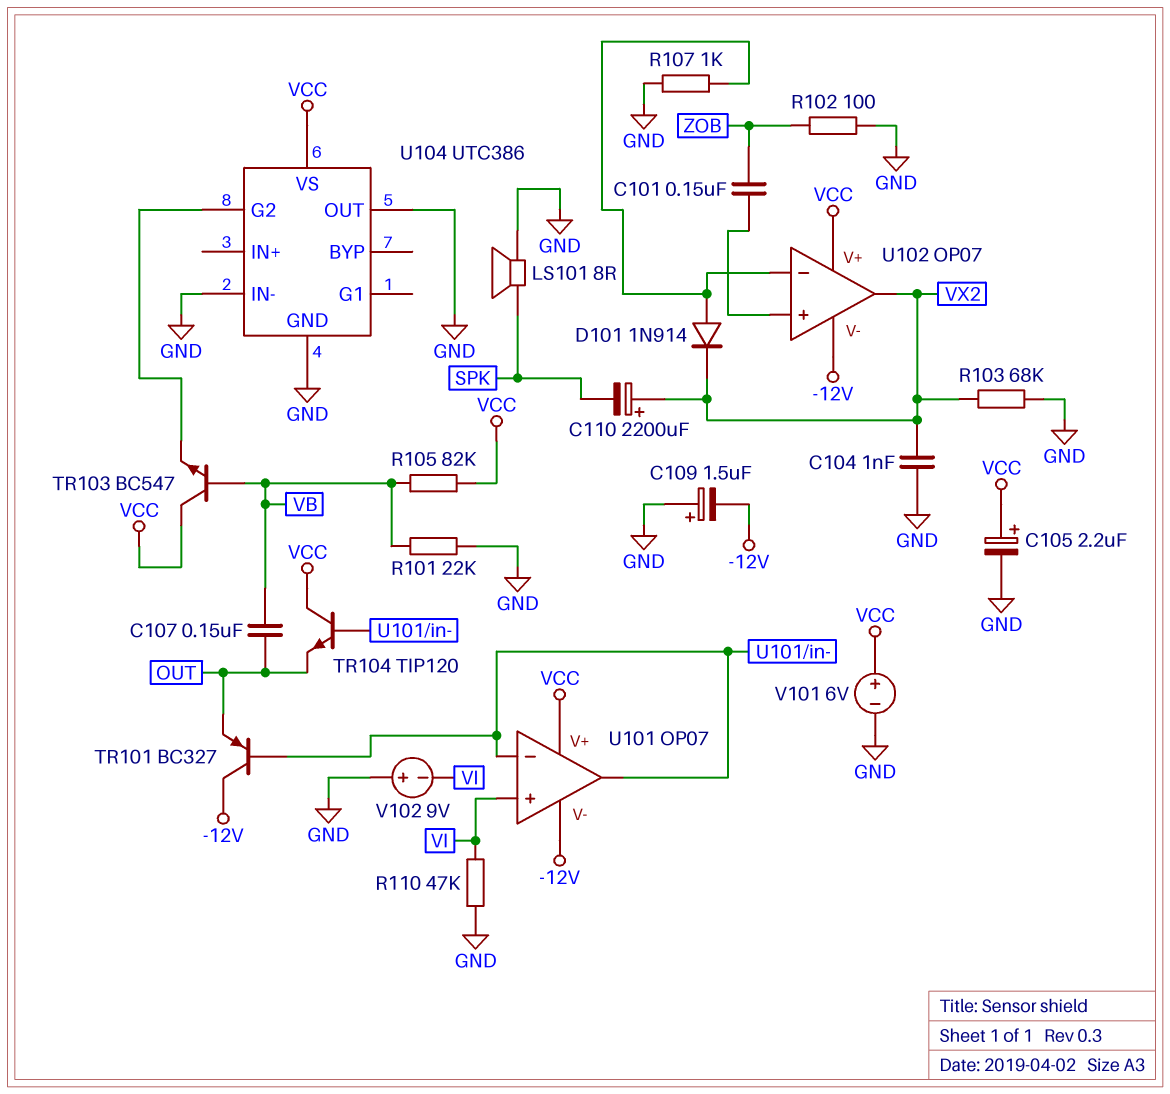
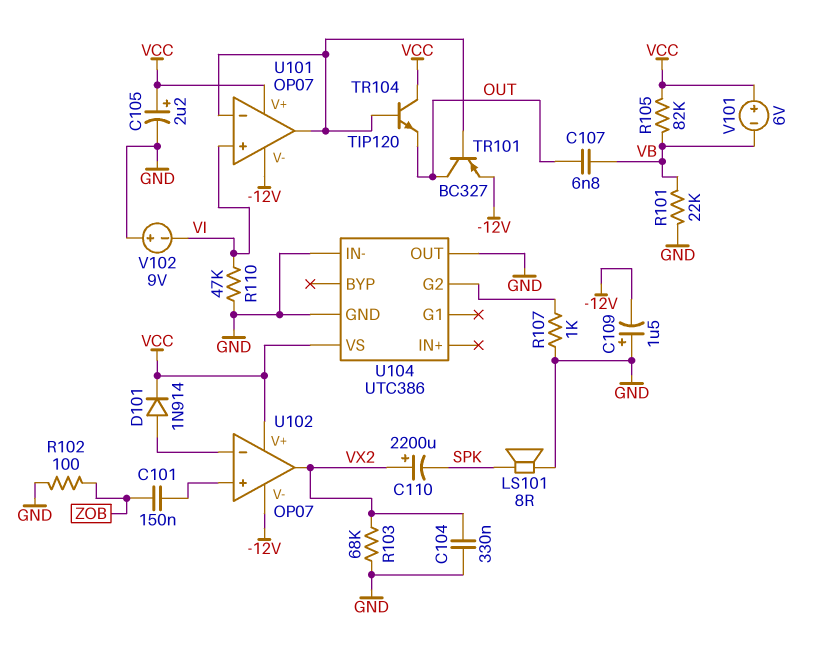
C104: 1nF (GND, VX2) -> 330nF (GND, VX2)
C107: 150nF (OUT, VB) -> 6.8nF (OUT, VB)
D101: diode 1N914 (A U102/in-, K VX2) -> diode 1N914 (A U102/in-, K VCC)
R107: 1k (GND, U102/in-) -> 1k (GND, U104/G2)
TR101: PNP BC327 (B U101/in-, C -12V, E OUT) -> PNP BC327 (B U101/in-, C OUT, E -12V)
TR103: NPN BC547 (B VB, C VCC, E U104/G2) -> none
V101: 6V (plus VCC, minus GND) -> 6V (plus VCC, minus VB)

